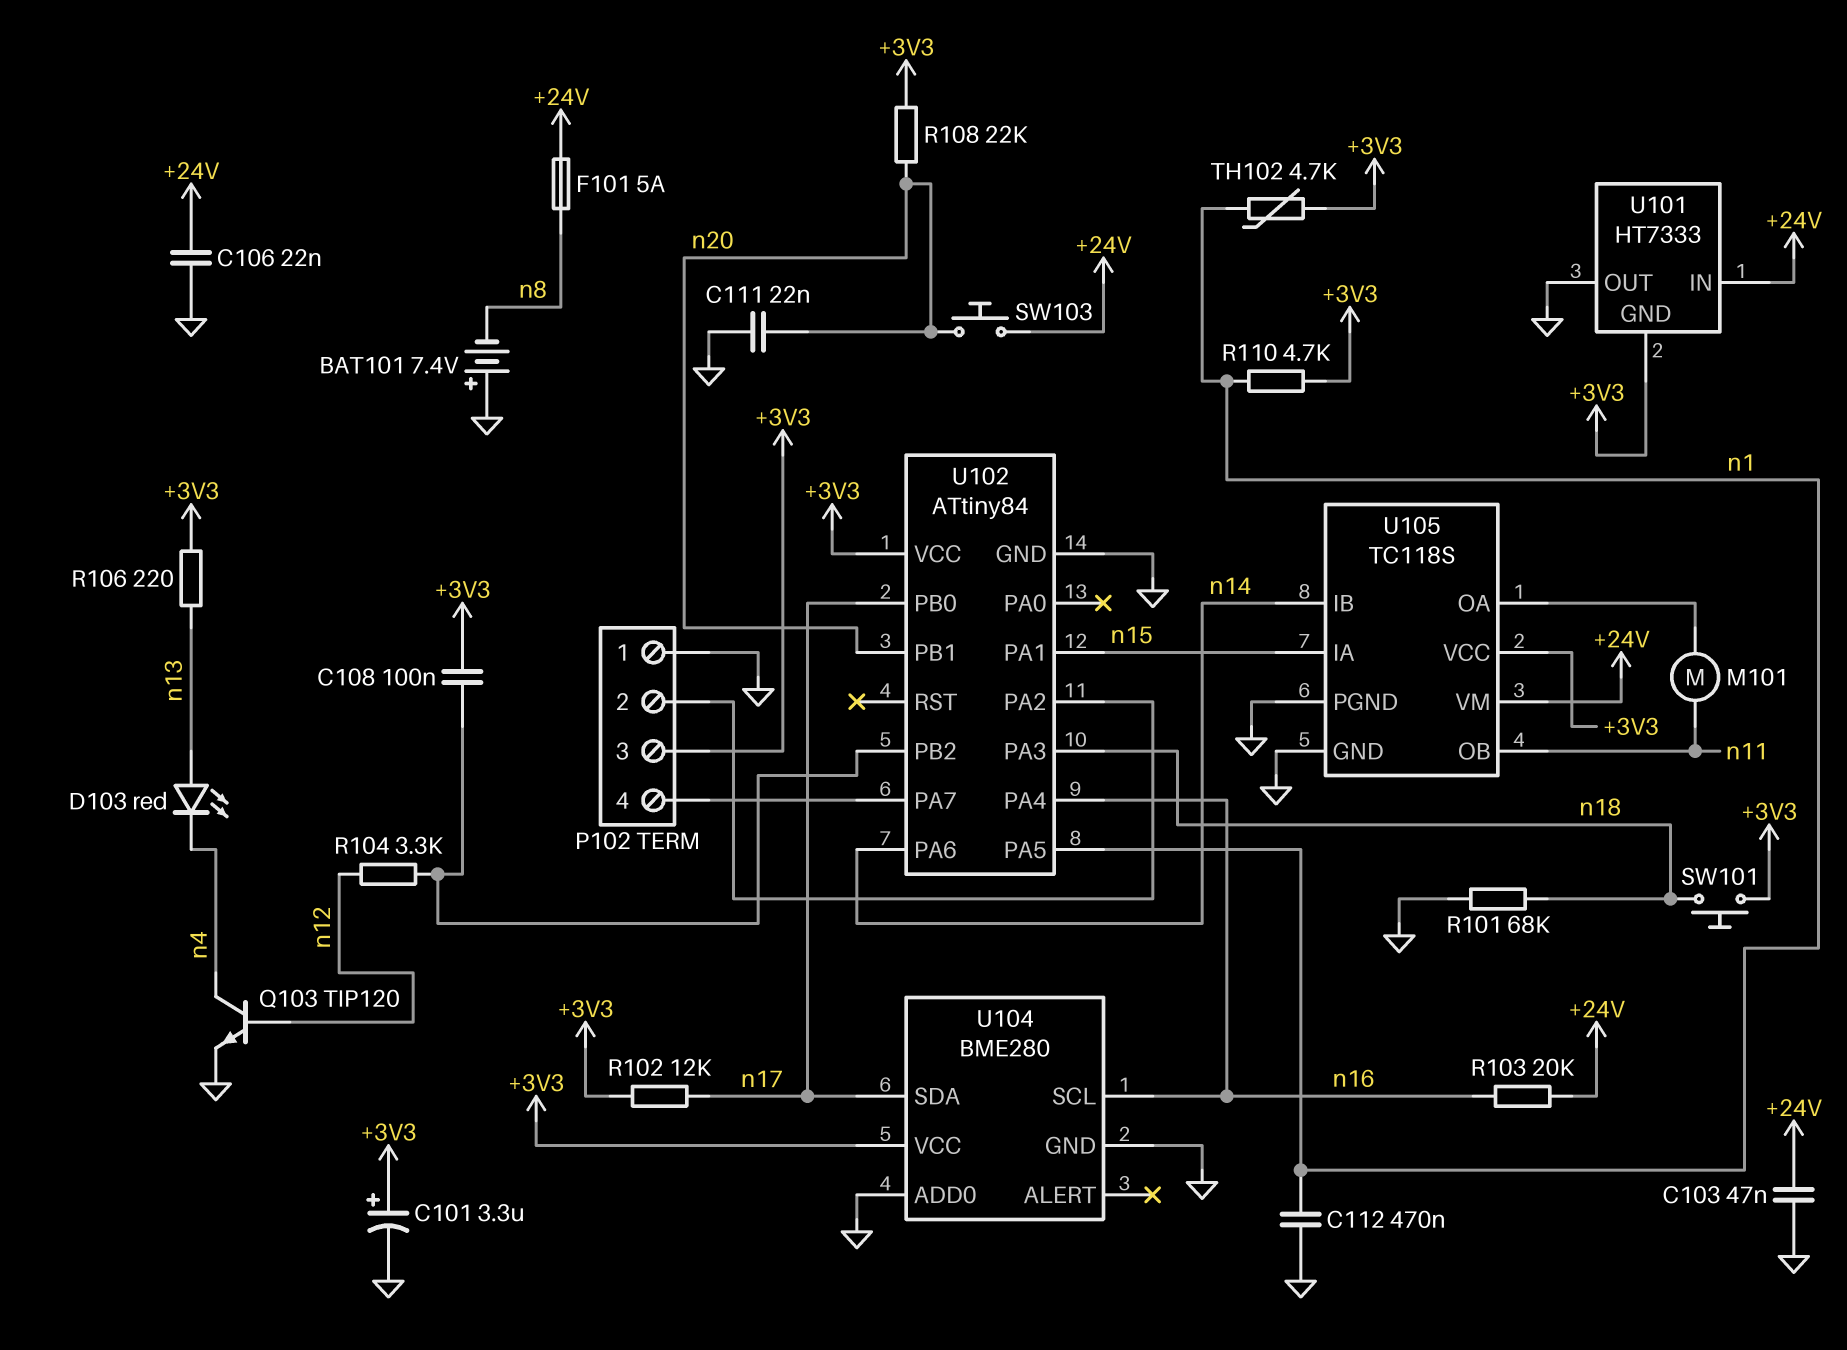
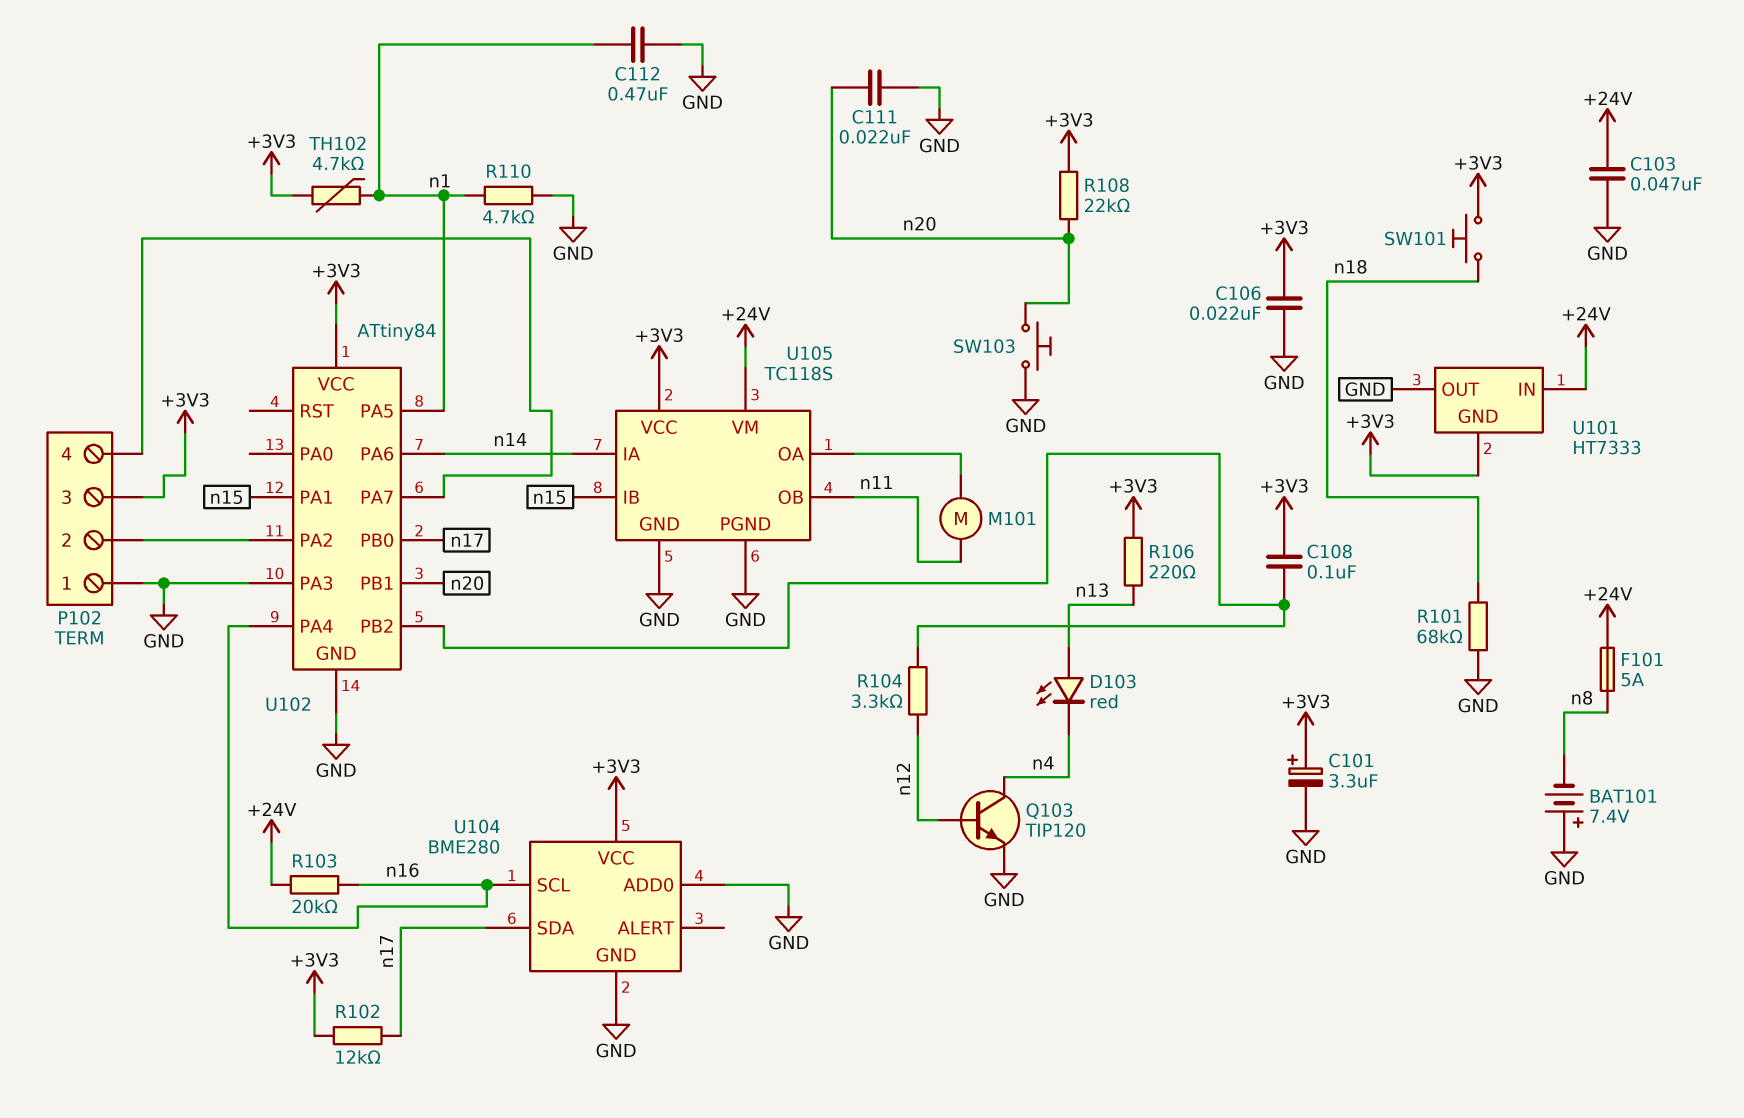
C106: 22nF (+24V, GND) -> 22nF (+3V3, GND)
R110: 4.7k (+3V3, n1) -> 4.7k (GND, n1)
SW103: button (+24V, n20) -> button (GND, n20)
U102 pin PA3: n18 -> GND
U105 pin IA: n15 -> n14
U105 pin IB: n14 -> n15

